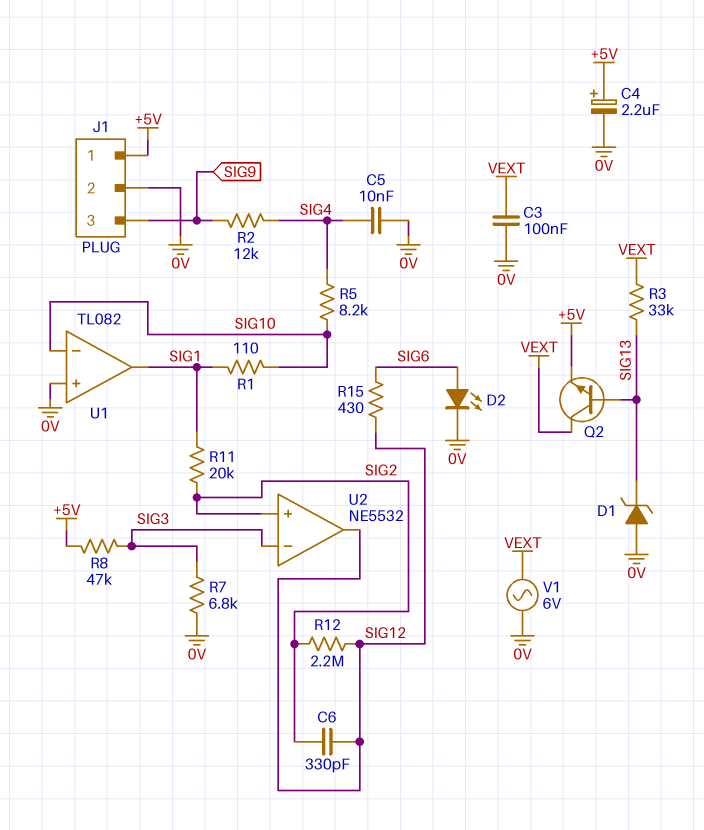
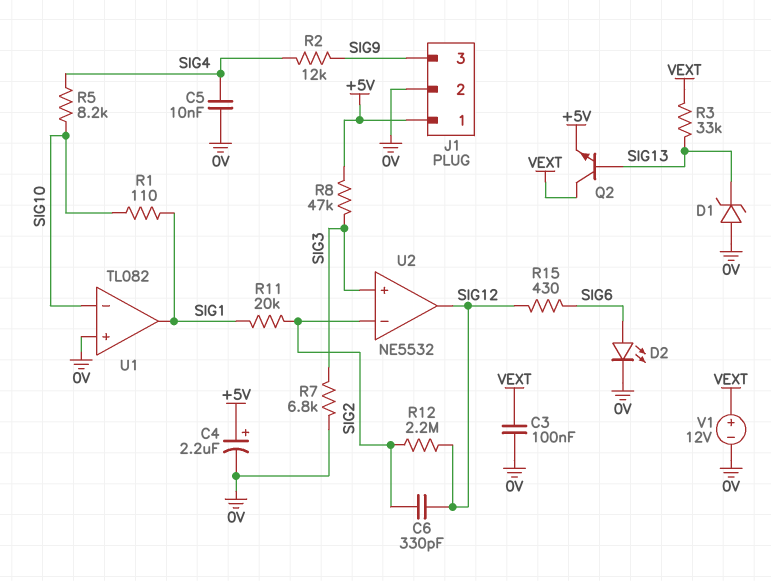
U2 pin in+: SIG2 -> SIG3
U2 pin in-: SIG3 -> SIG2
V1: AC 6V (0V, VEXT) -> 12V (plus VEXT, minus 0V)

